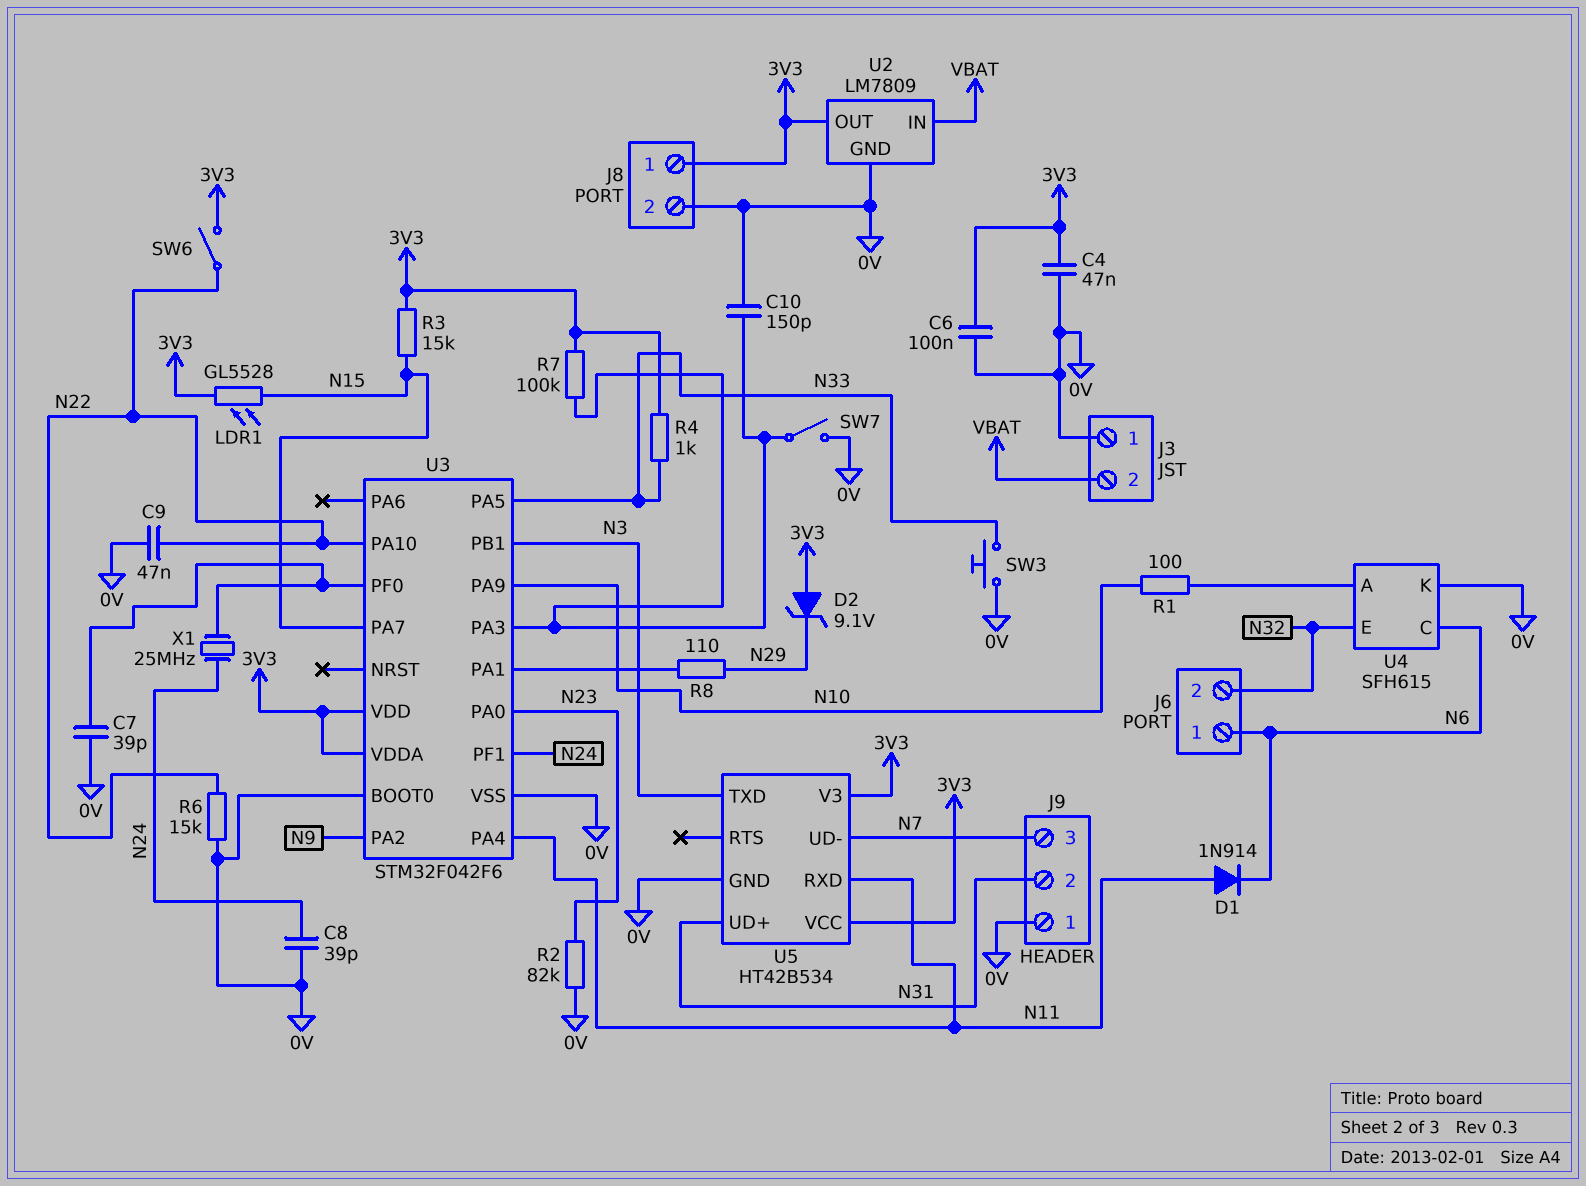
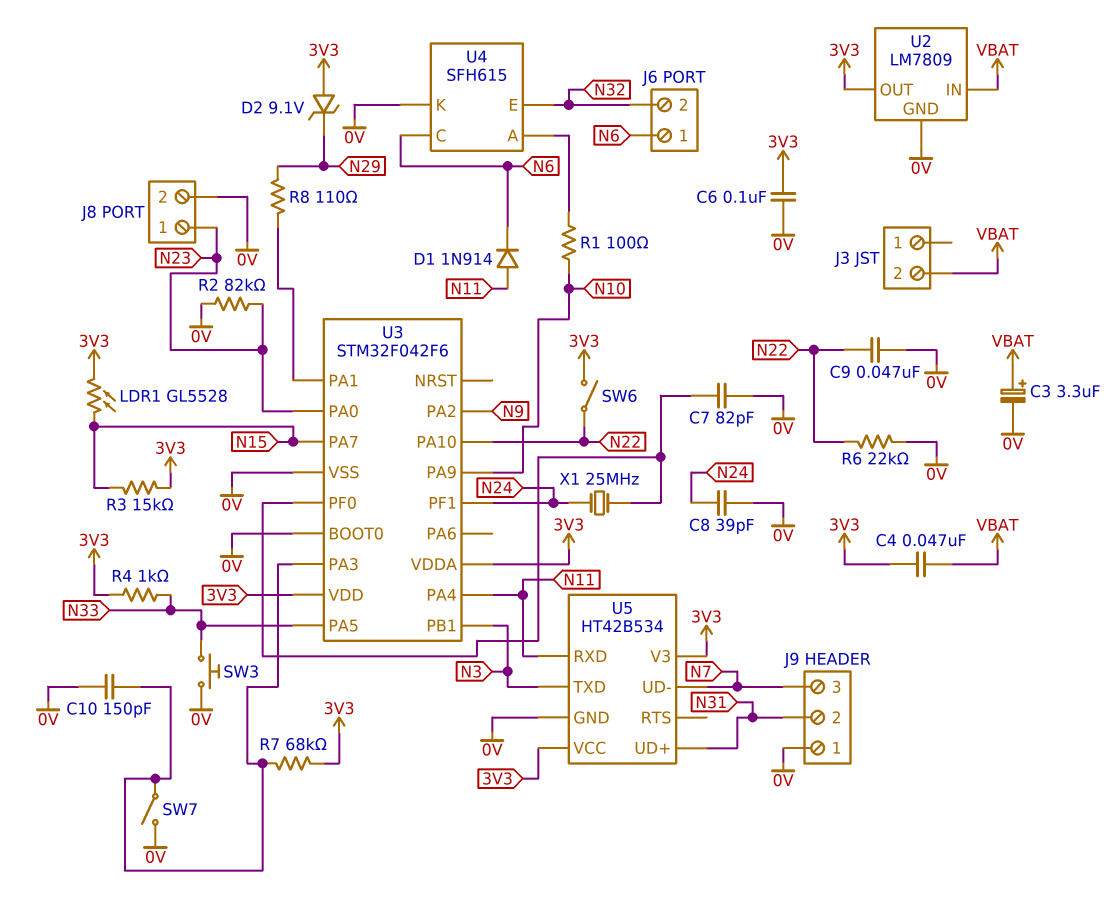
C3: none -> 3.3uF (plus VBAT, minus 0V)
C4: 47nF (0V, 3V3) -> 47nF (3V3, VBAT)
C7: 39pF (0V, U3/PF0) -> 82pF (0V, U3/PF0)
J3 pin 1: 0V -> none
J8 pin 1: 3V3 -> N23
R6: 15k (0V, N22) -> 22k (0V, N22)
R7: 100k (3V3, U3/PA3) -> 68k (3V3, U3/PA3)

